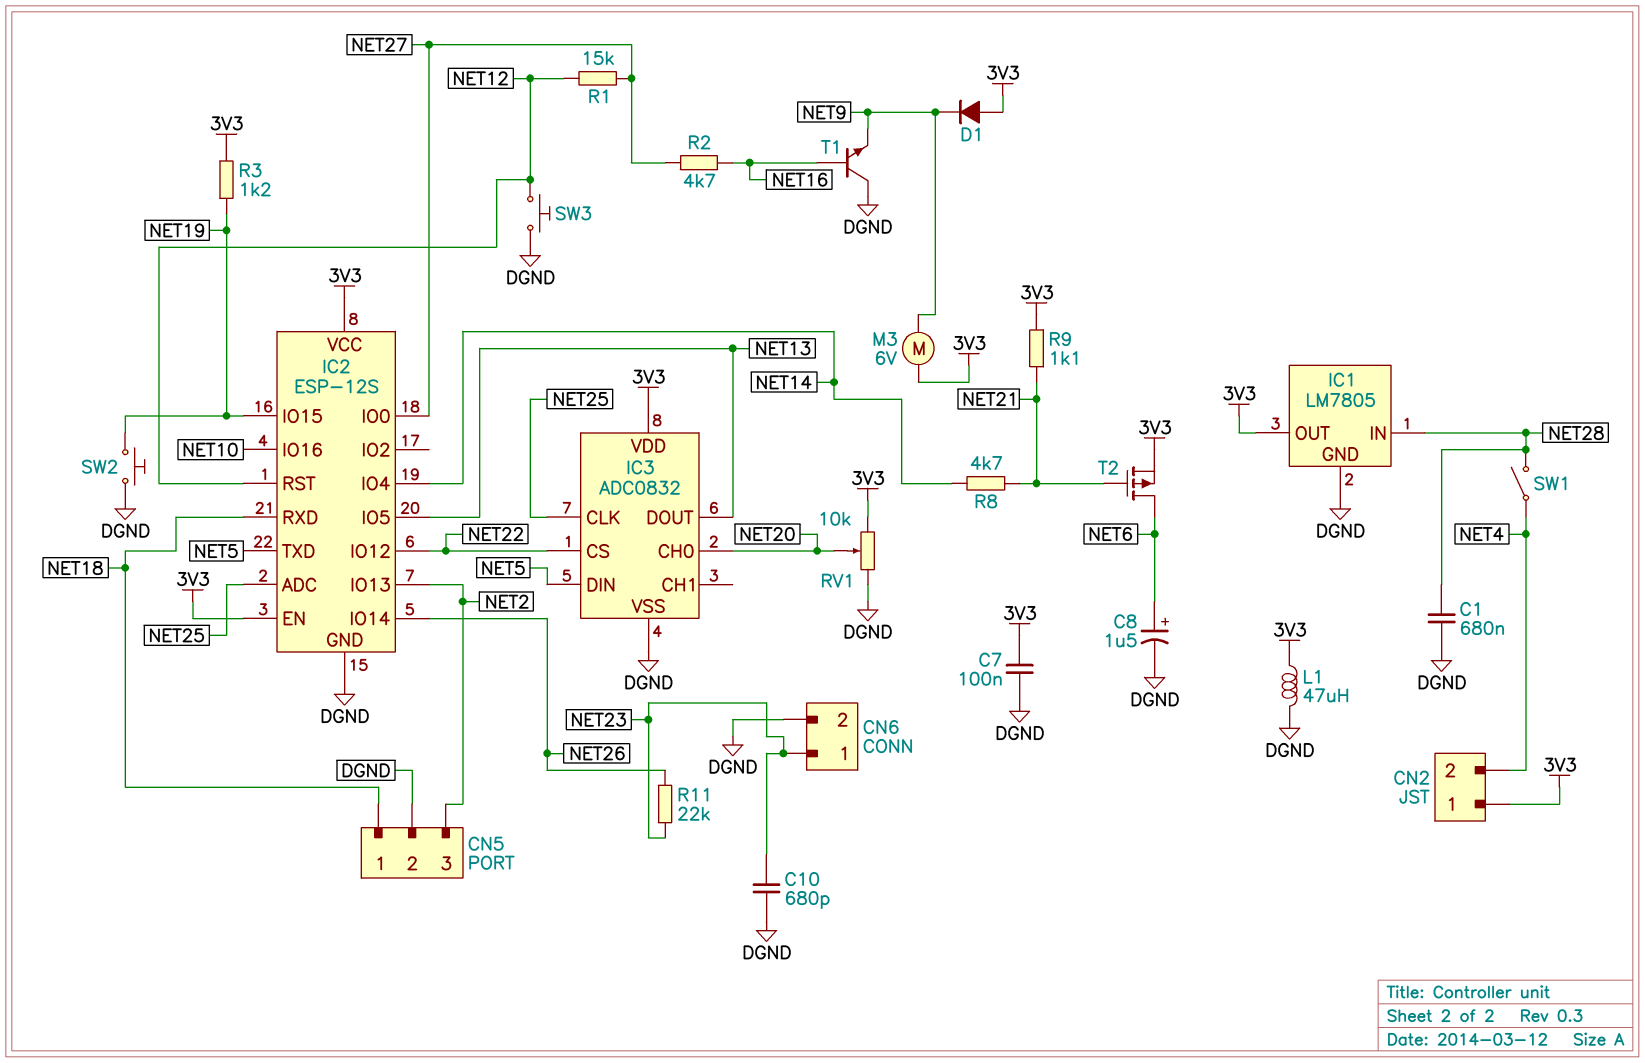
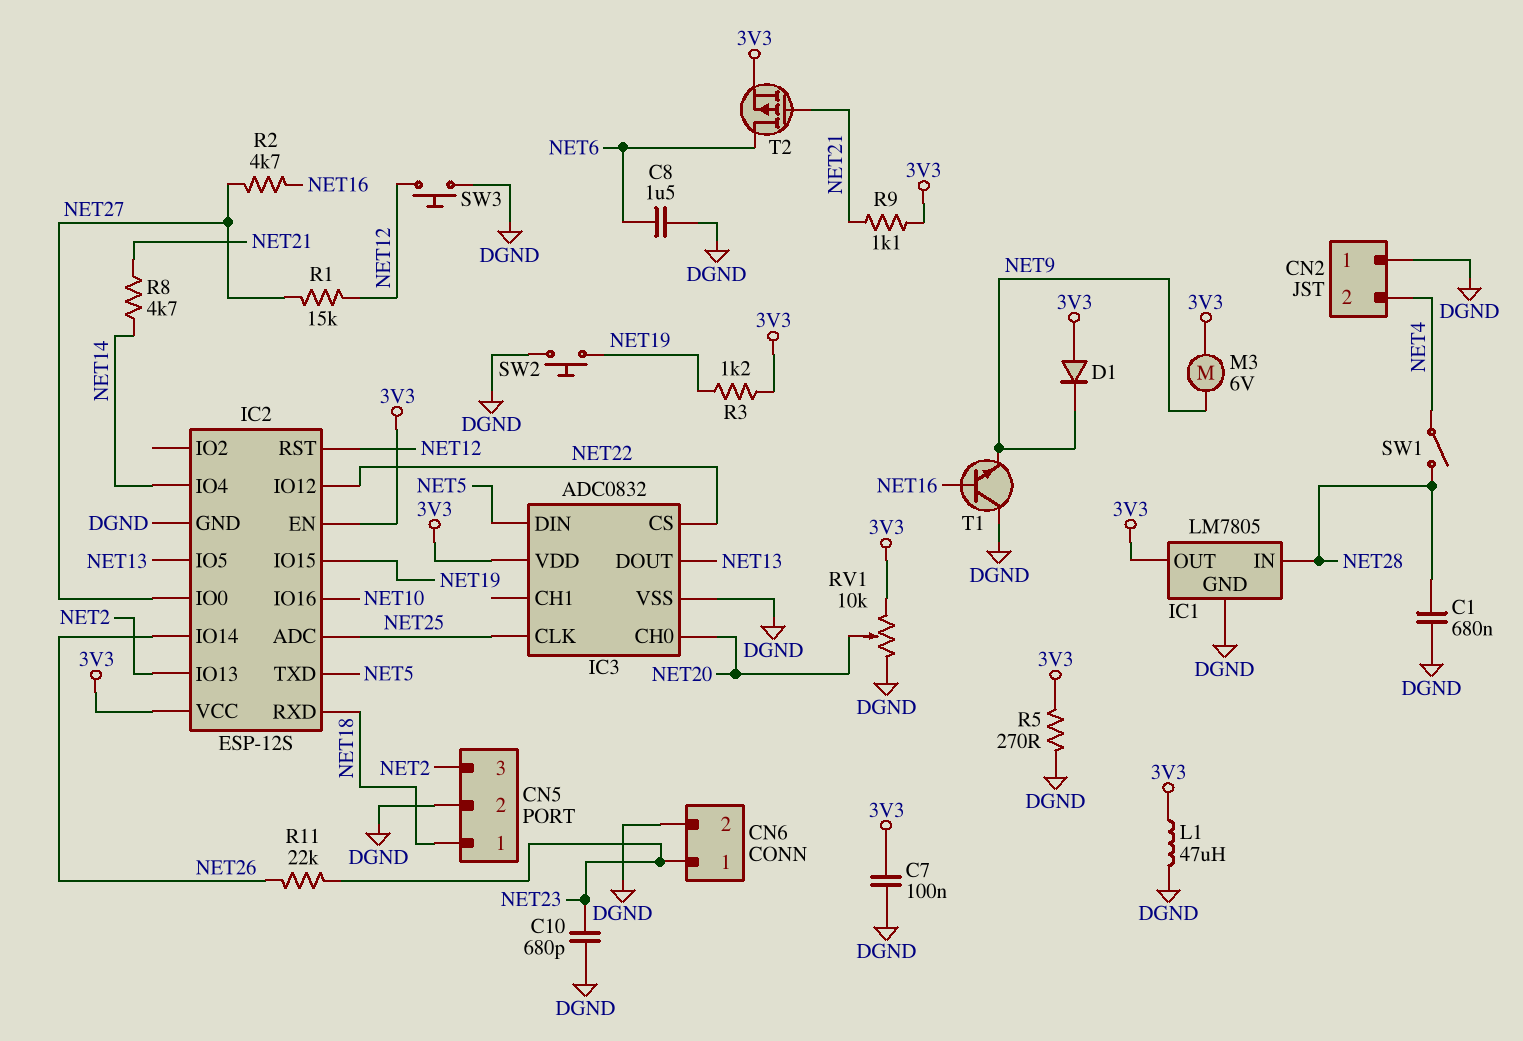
C8: 1.5uF (plus NET6, minus DGND) -> 1.5uF (DGND, NET6)
CN2 pin 1: 3V3 -> DGND
R5: none -> 270 (3V3, DGND)

